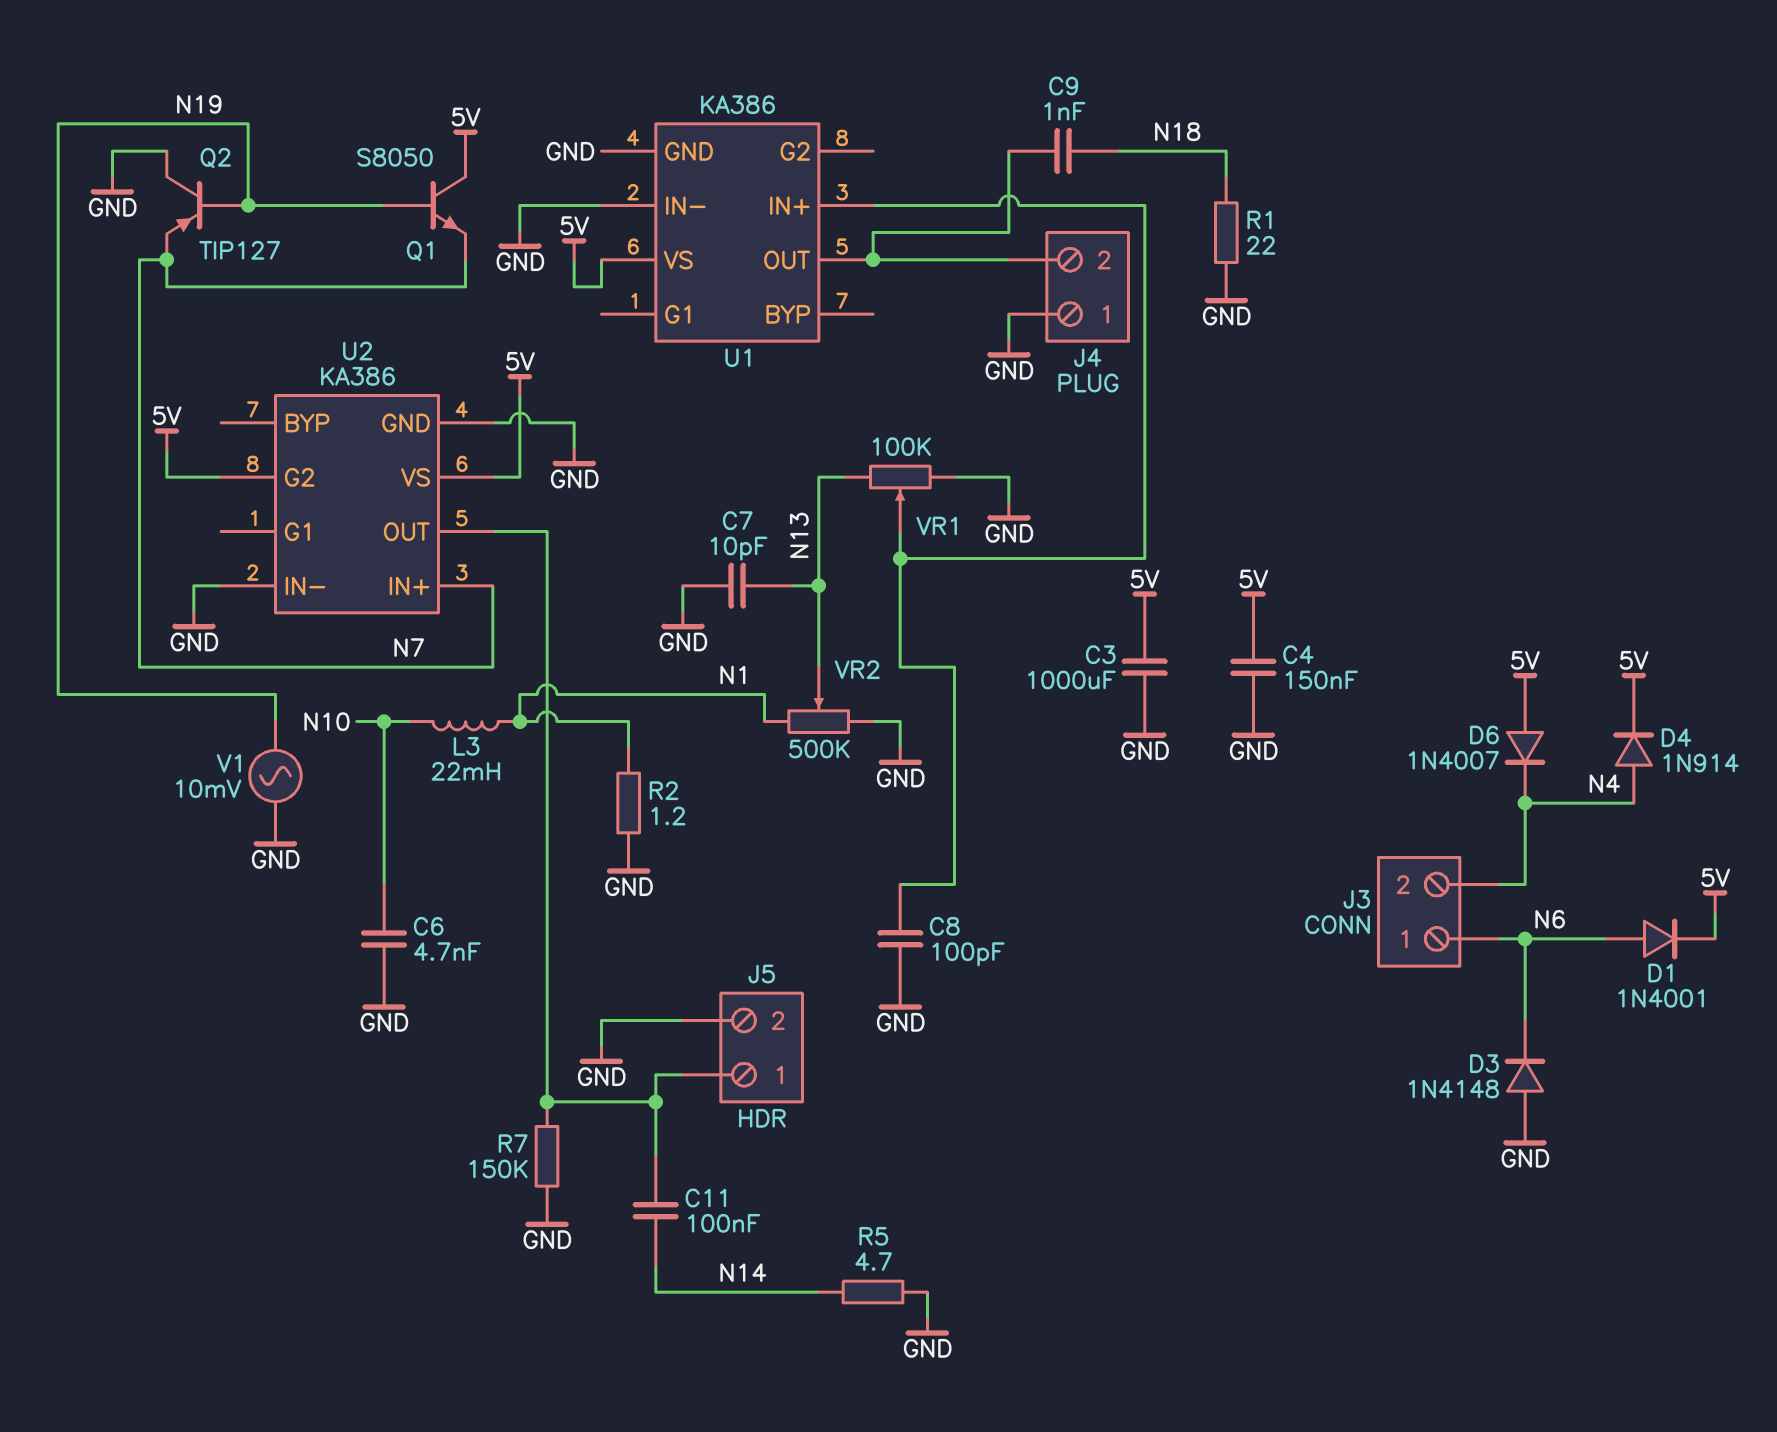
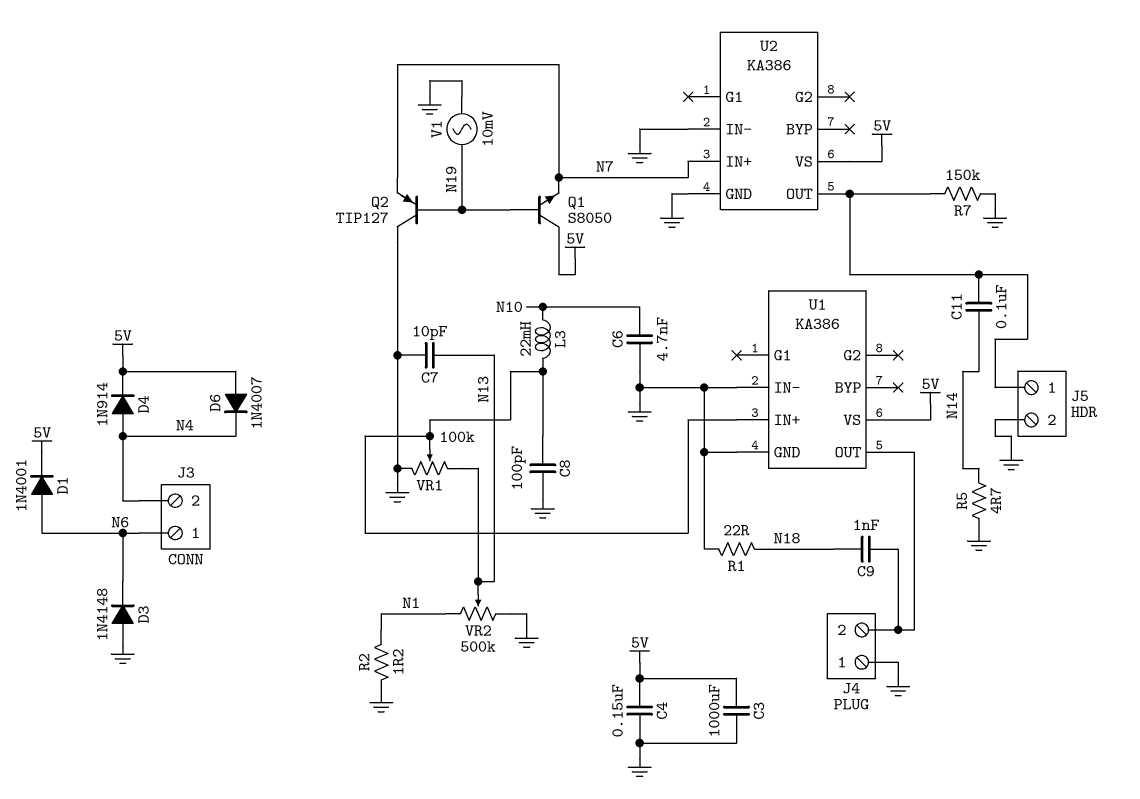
L3: 22mH (N1, N10) -> 22mH (N10, U1/IN+)
U2 pin G2: 5V -> none

